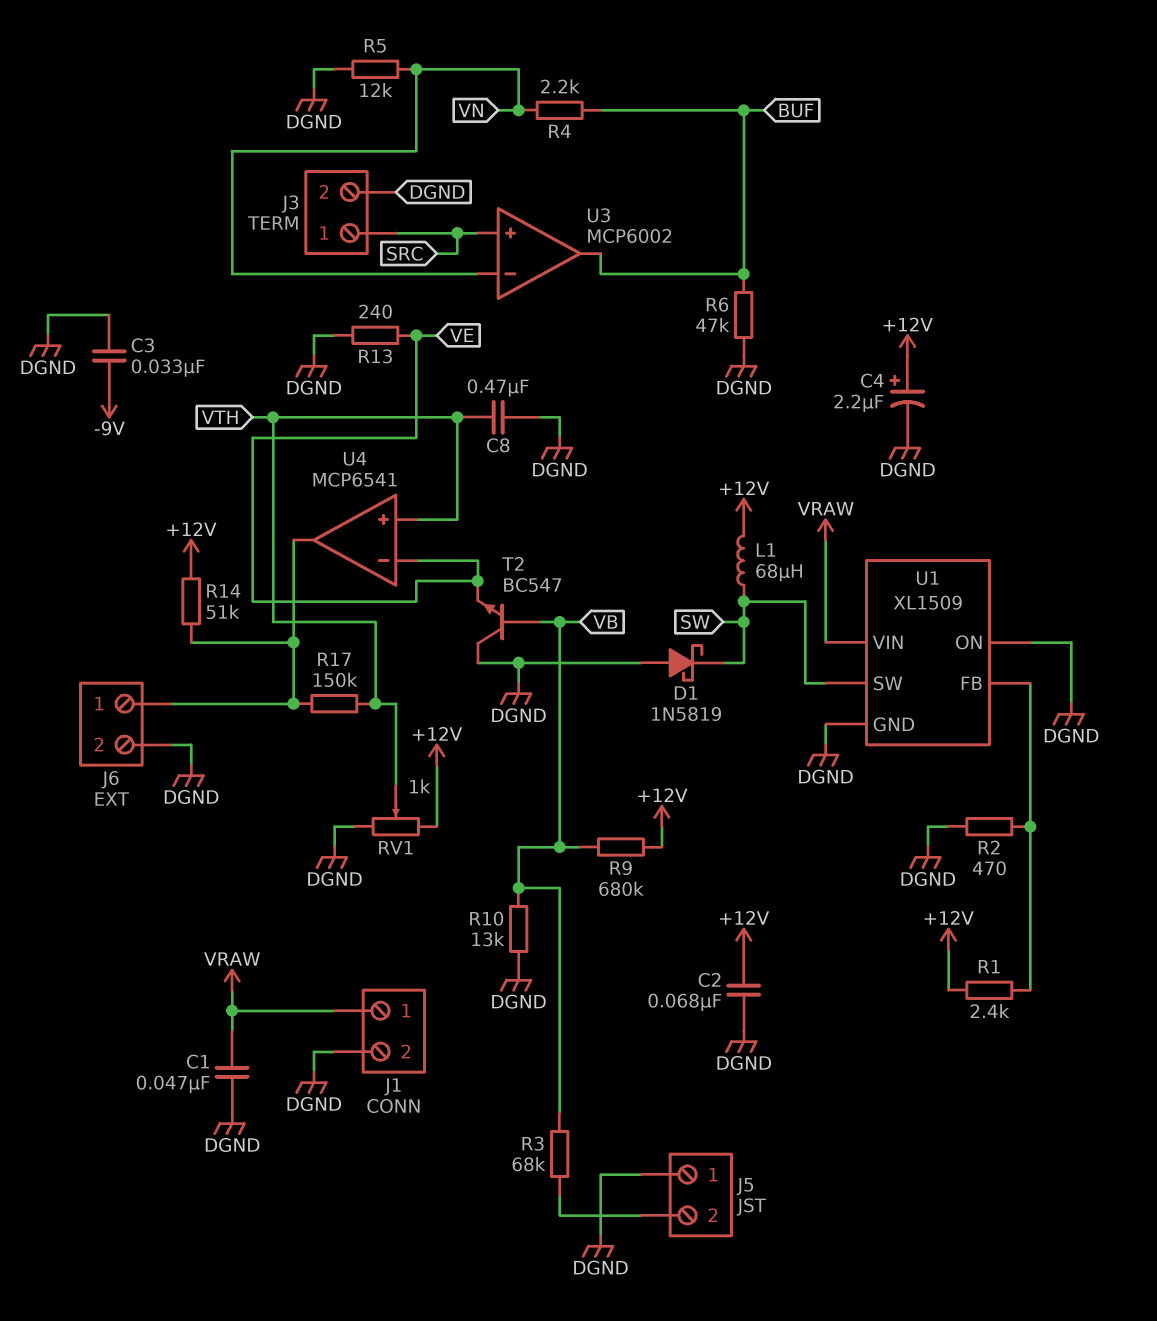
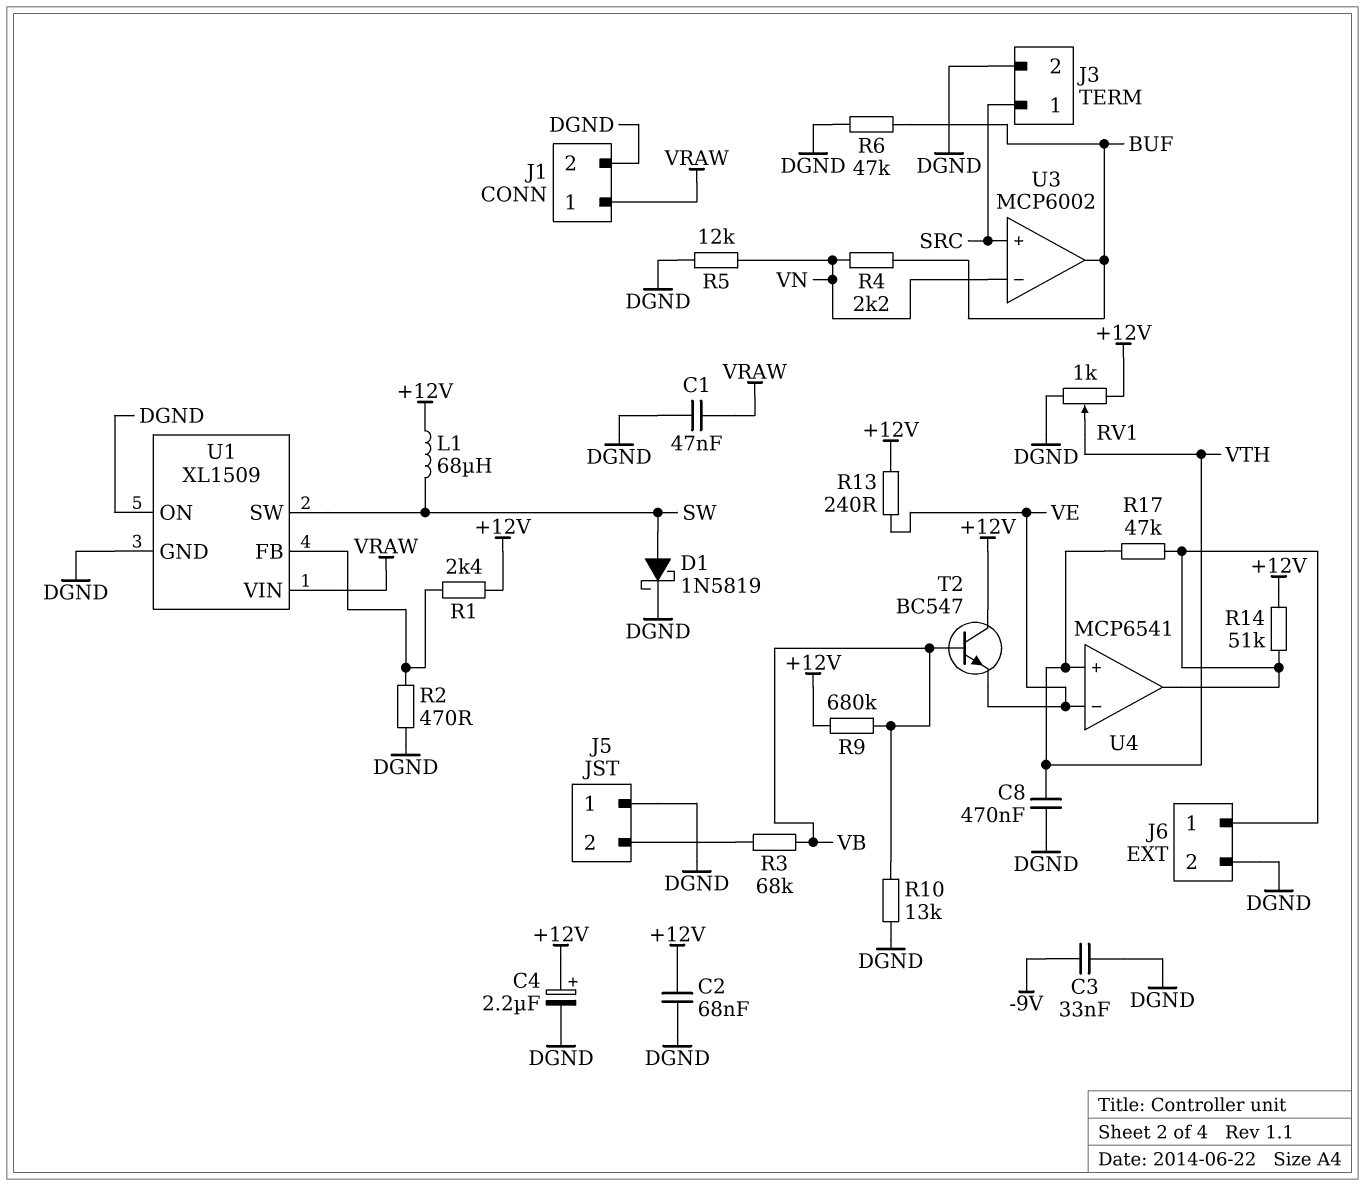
D1: schottky 1N5819 (A DGND, K SW) -> schottky 1N5819 (A SW, K DGND)
R13: 240 (DGND, VE) -> 240 (+12V, VE)
R17: 150k (J6/1, VTH) -> 47k (J6/1, VTH)
T2: NPN BC547 (B VB, C DGND, E VE) -> NPN BC547 (B VB, C +12V, E VE)

